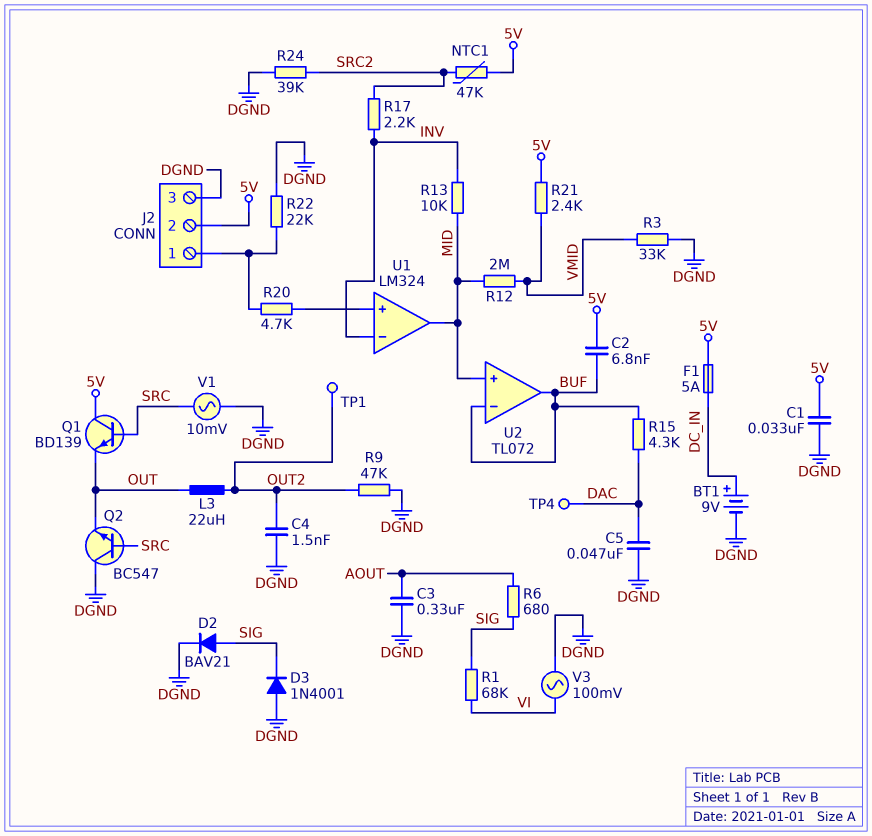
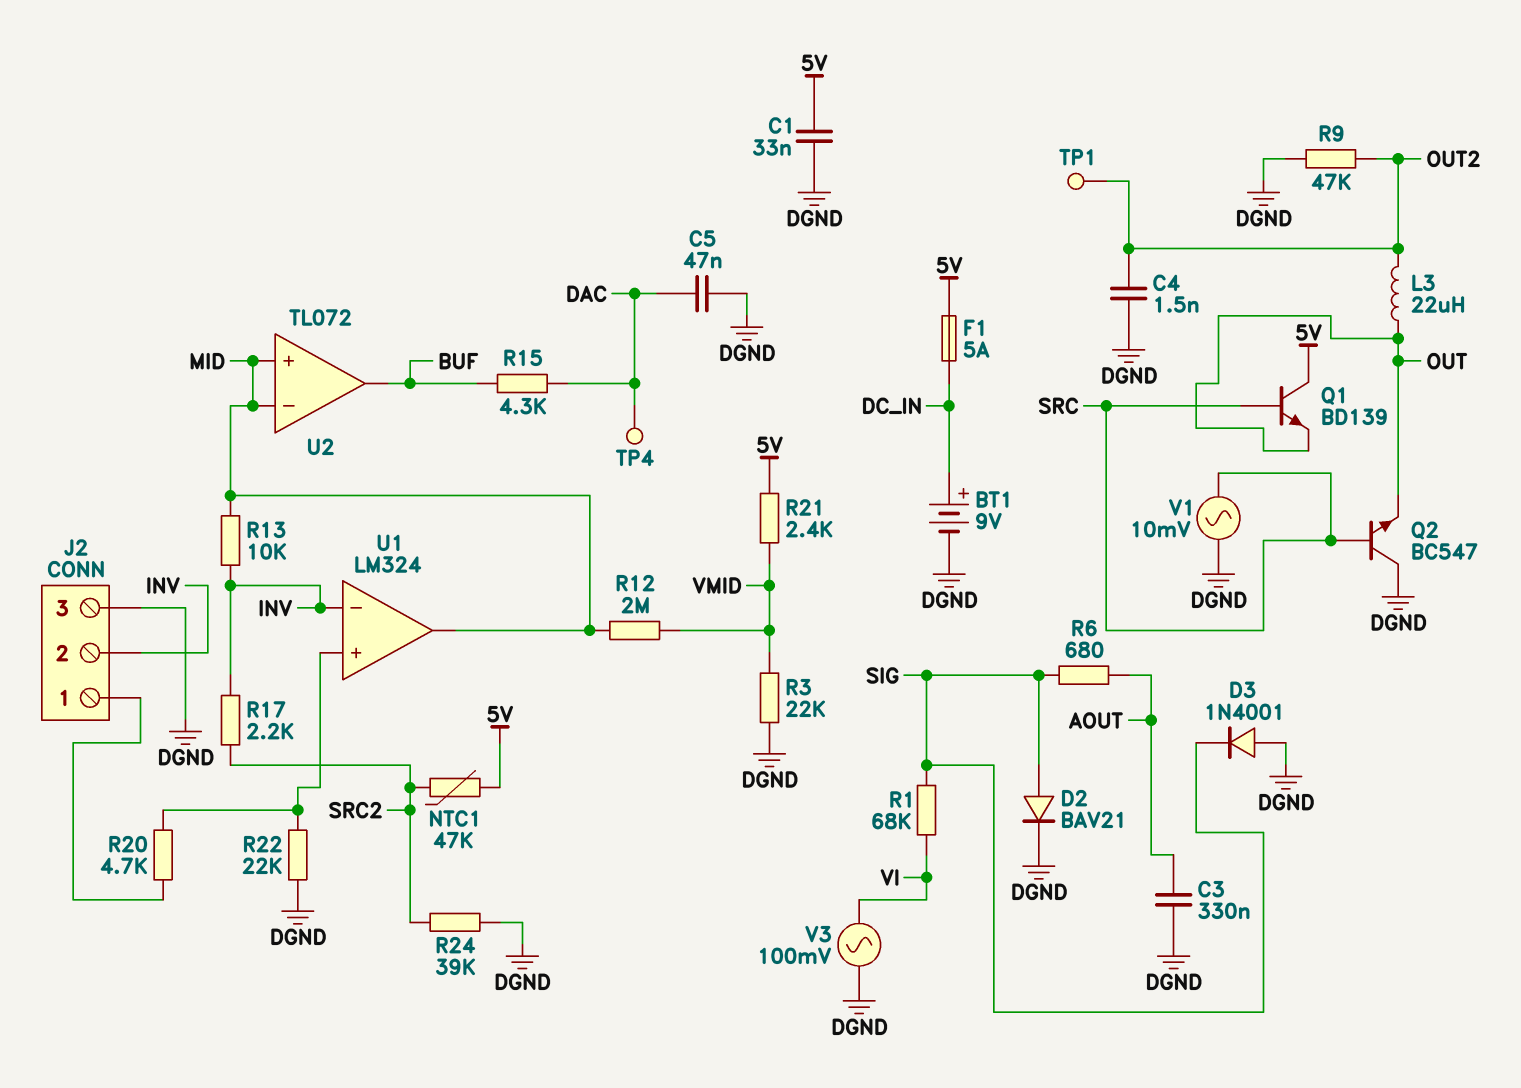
C2: 6.8nF (5V, BUF) -> none
J2 pin 2: 5V -> INV
R3: 33k (DGND, VMID) -> 22k (DGND, VMID)
R22: 22k (DGND, J2/1) -> 22k (DGND, U1/in+)
U2 pin in-: BUF -> MID

